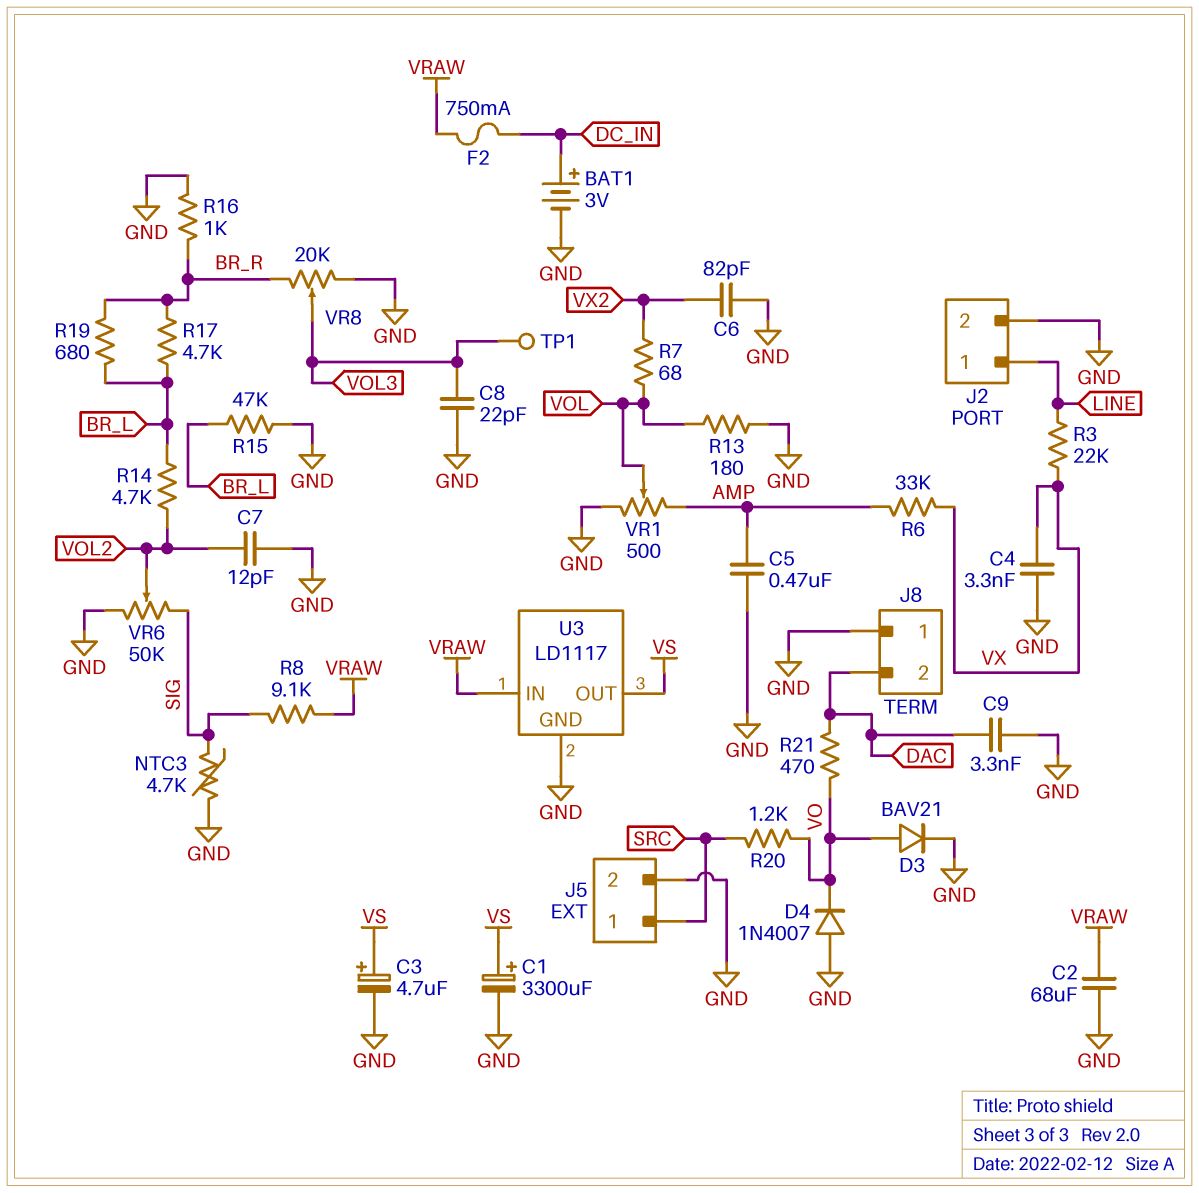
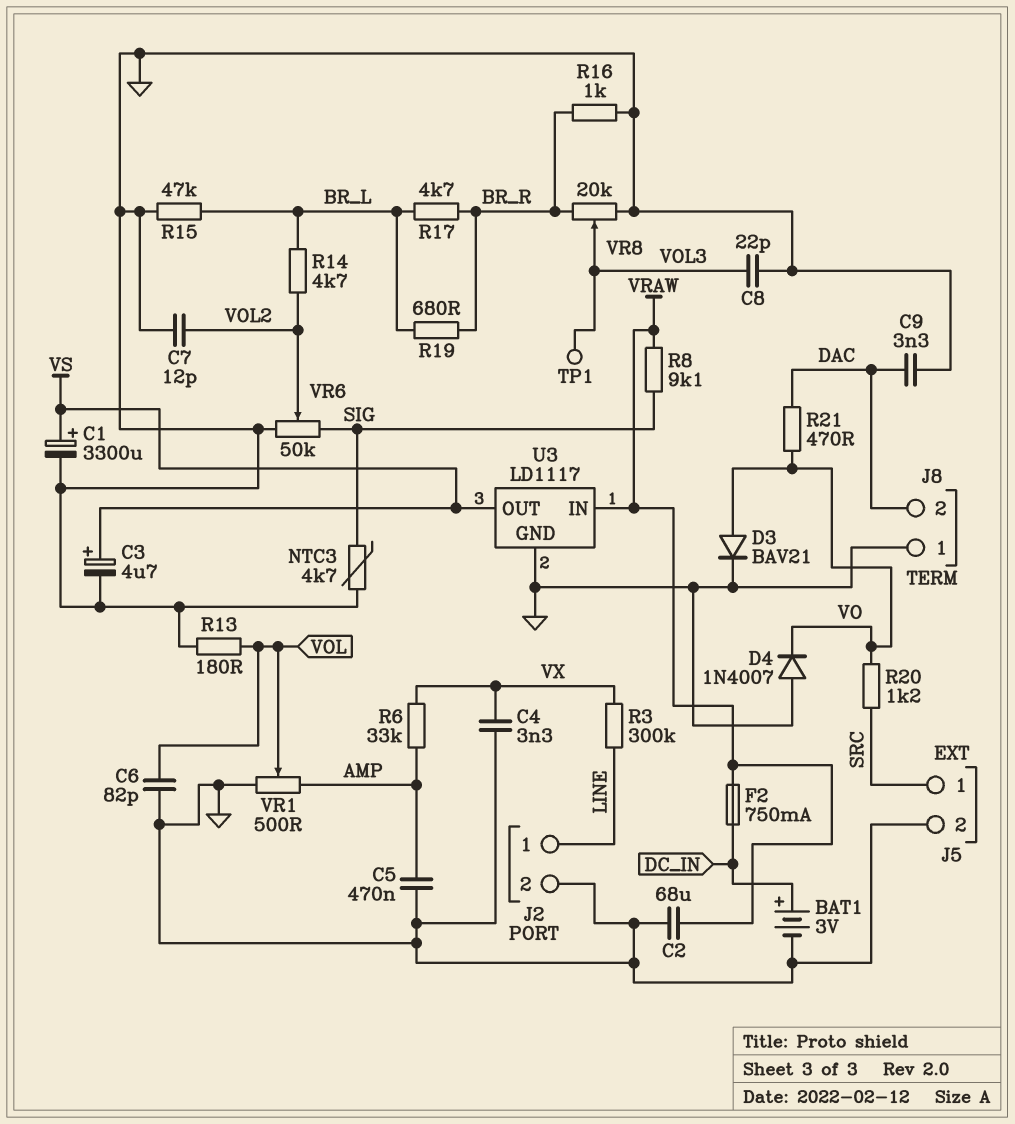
C6: 82pF (GND, VX2) -> 82pF (GND, VOL)
R3: 22k (LINE, VX) -> 300k (LINE, VX)
R7: 68 (VOL, VX2) -> none

